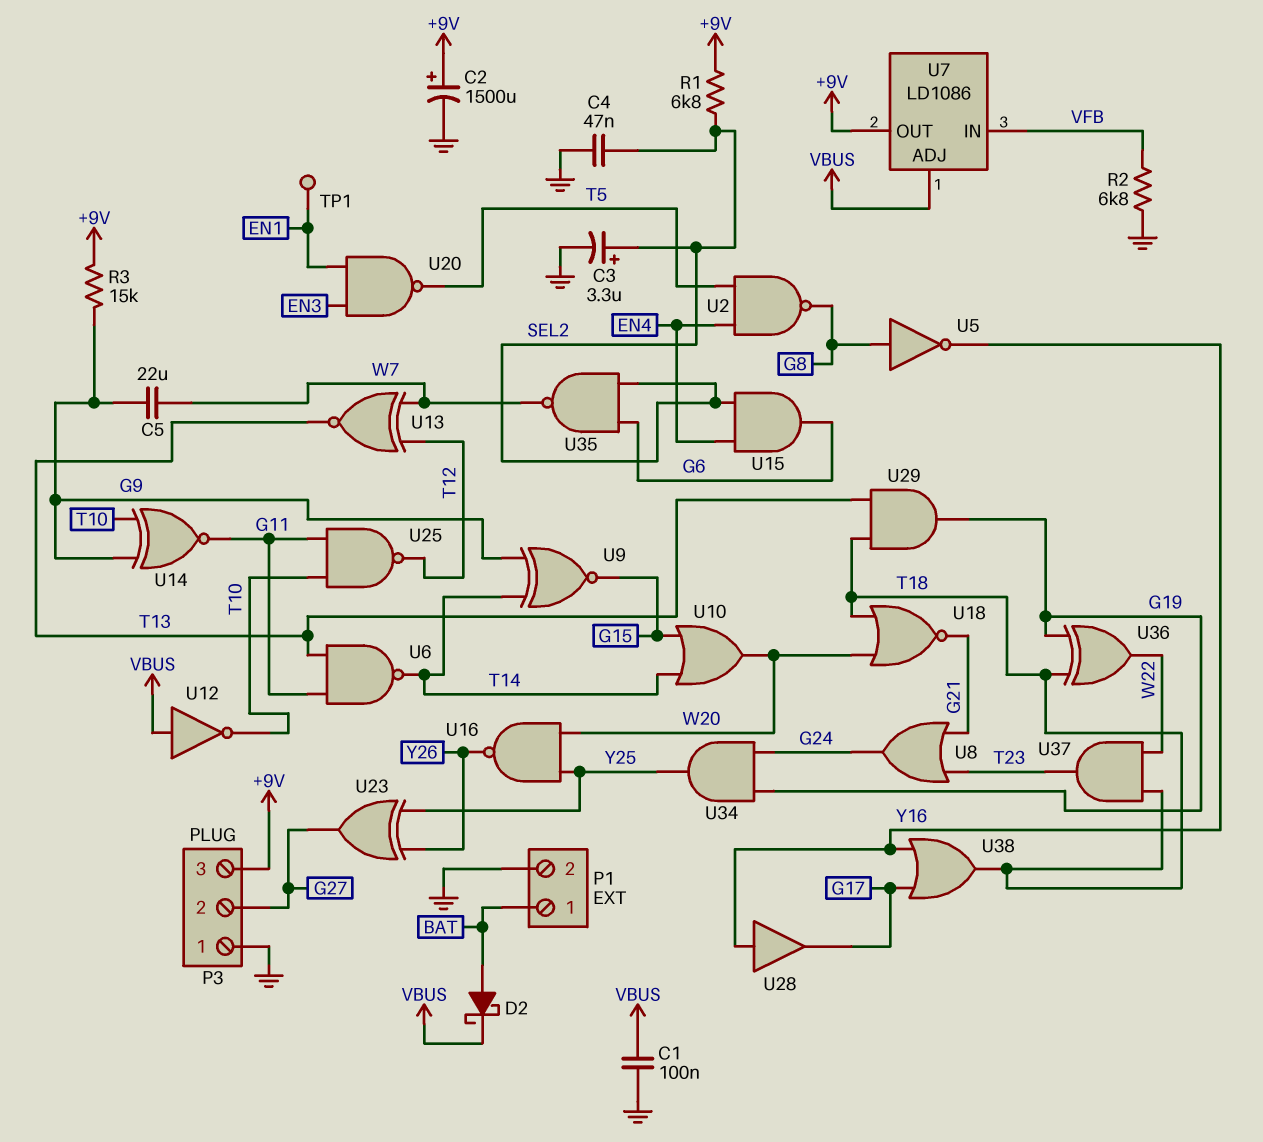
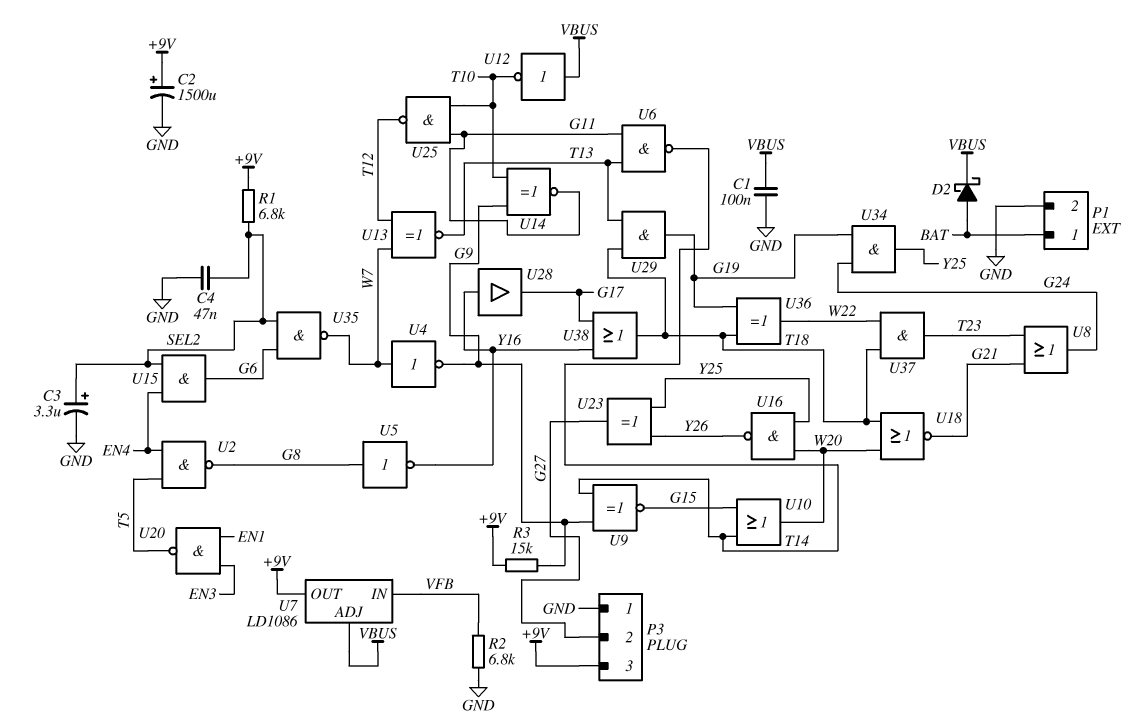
C5: 22uF (G9, W7) -> none
TP1: test point (EN1) -> none
U4: none -> NOT (in W7, out G9)

